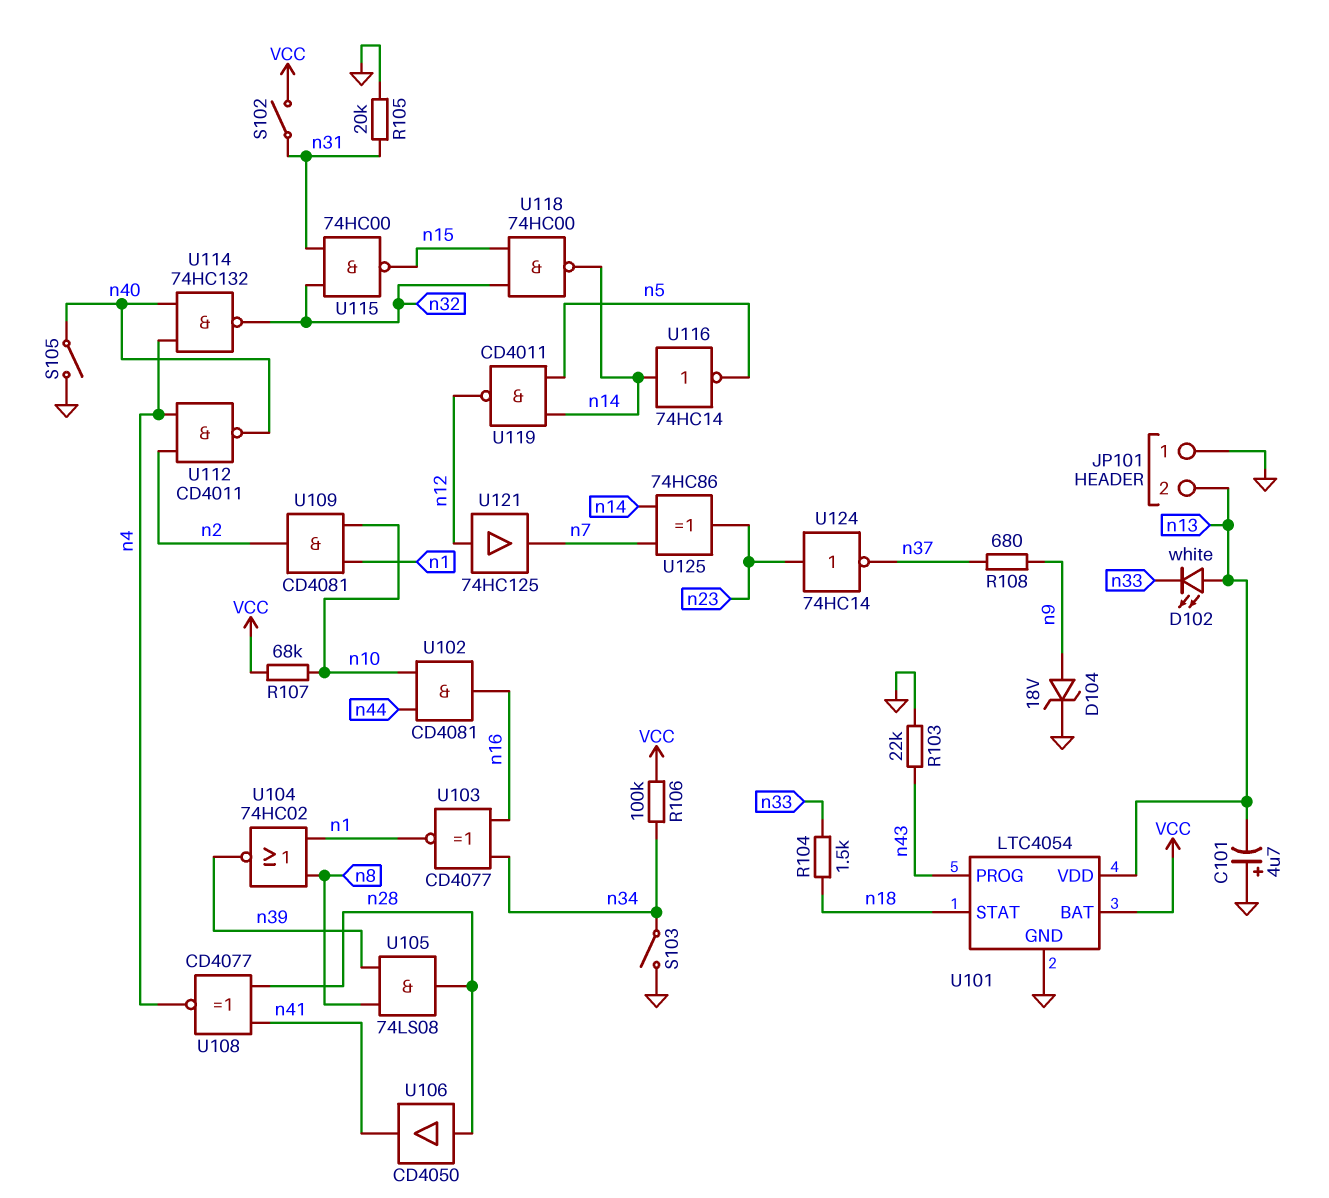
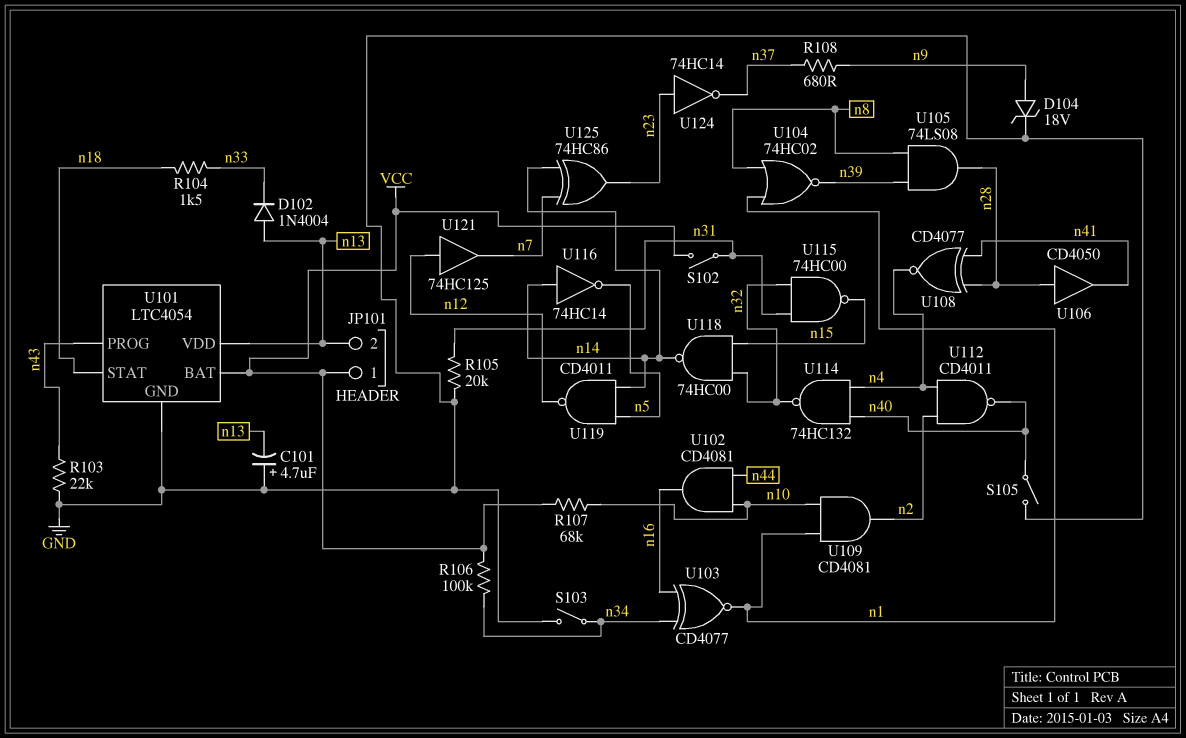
D102: LED white (A n13, K n33) -> diode 1N4004 (A n13, K n33)
JP101 pin 1: GND -> VCC

